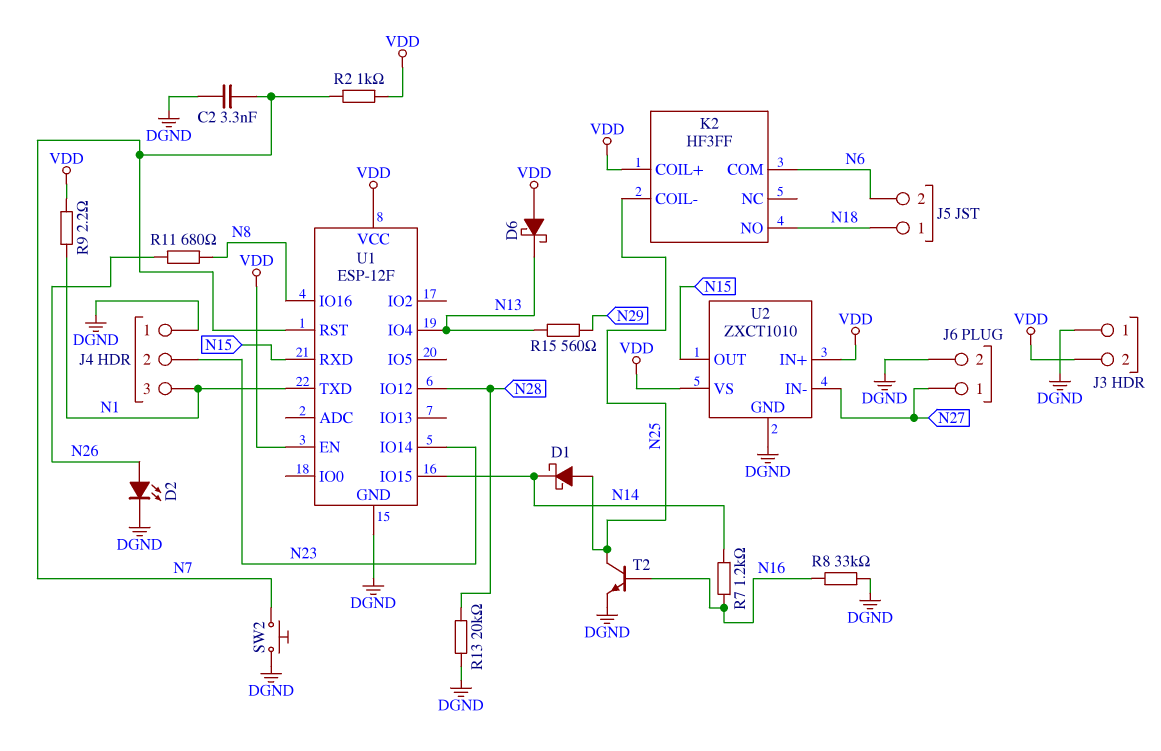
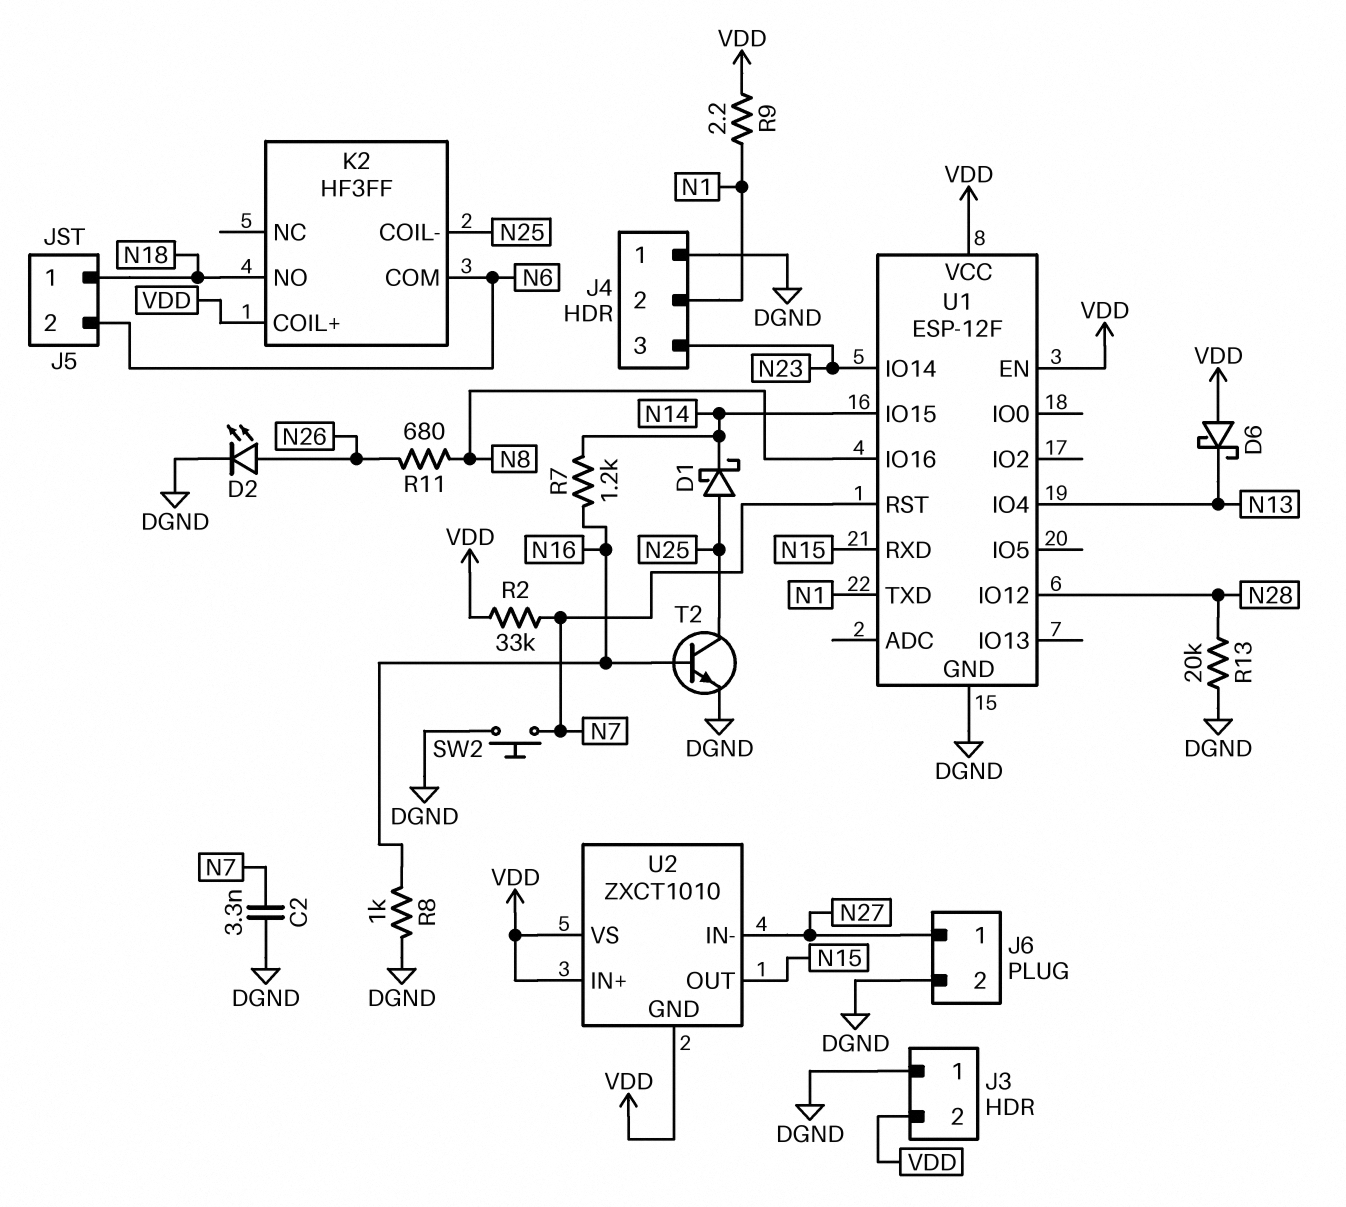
J4 pin 2: N23 -> N1
J4 pin 3: N1 -> N23
R2: 1k (N7, VDD) -> 33k (N7, VDD)
R8: 33k (DGND, N16) -> 1k (DGND, N16)
R15: 560 (N13, N29) -> none
U2 pin GND: DGND -> VDD

